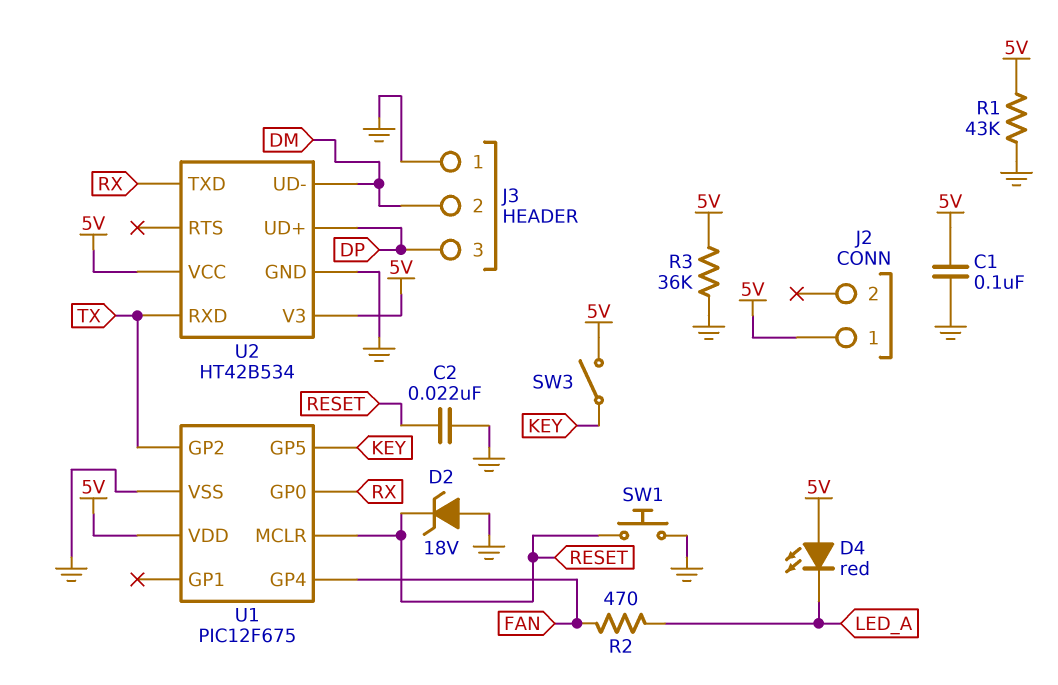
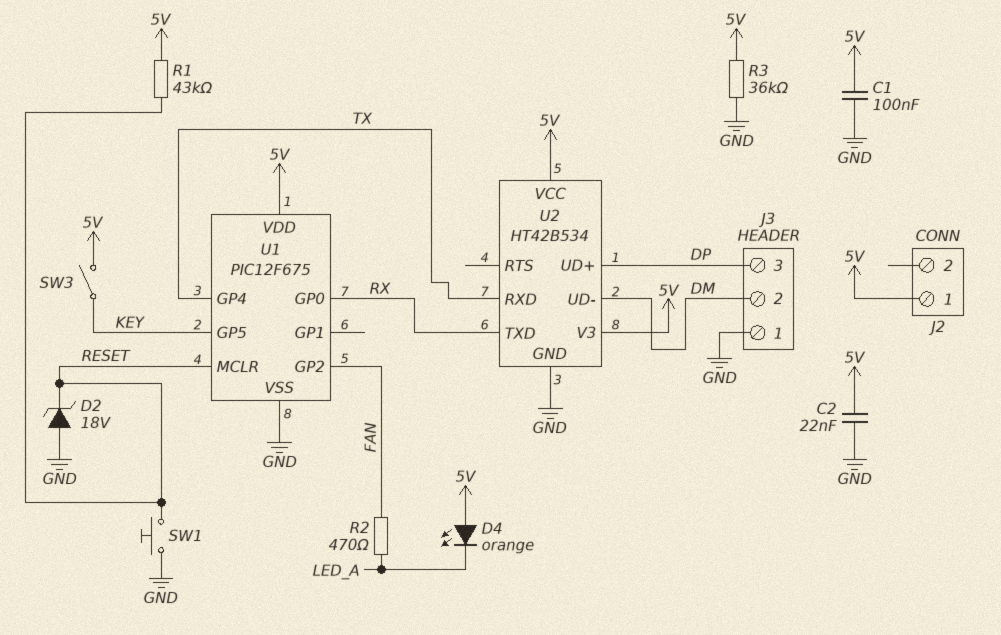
C2: 22nF (GND, RESET) -> 22nF (5V, GND)
D4: LED red (A 5V, K LED_A) -> LED orange (A 5V, K LED_A)
R1: 43k (5V, GND) -> 43k (5V, RESET)
U1 pin GP2: TX -> FAN
U1 pin GP4: FAN -> TX

